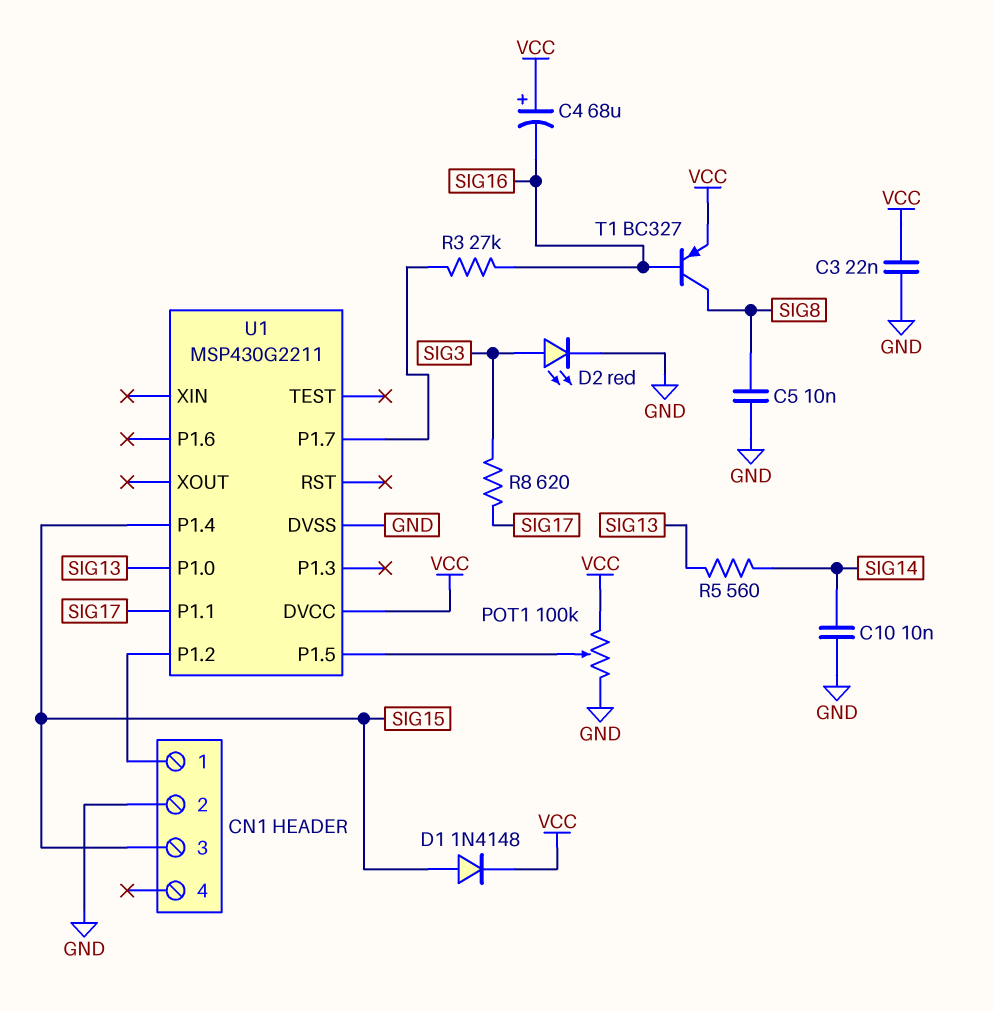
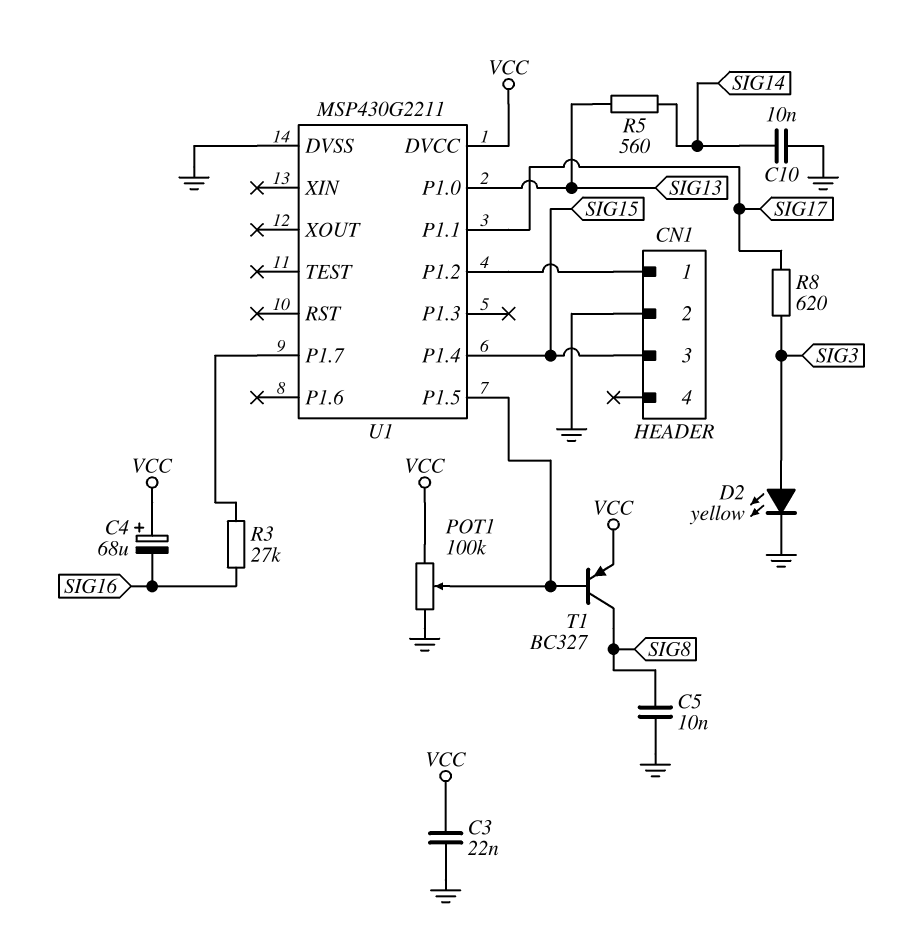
D1: diode 1N4148 (A SIG15, K VCC) -> none
D2: LED red (A SIG3, K GND) -> LED yellow (A SIG3, K GND)
T1: PNP BC327 (B SIG16, C SIG8, E VCC) -> PNP BC327 (B U1/P1.5, C SIG8, E VCC)

